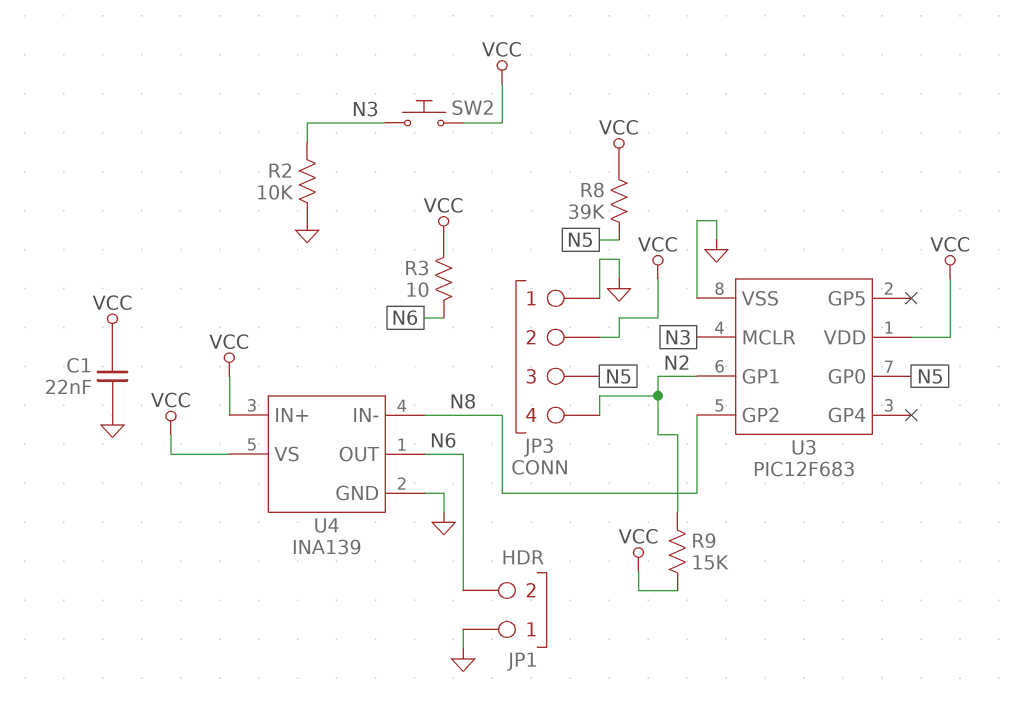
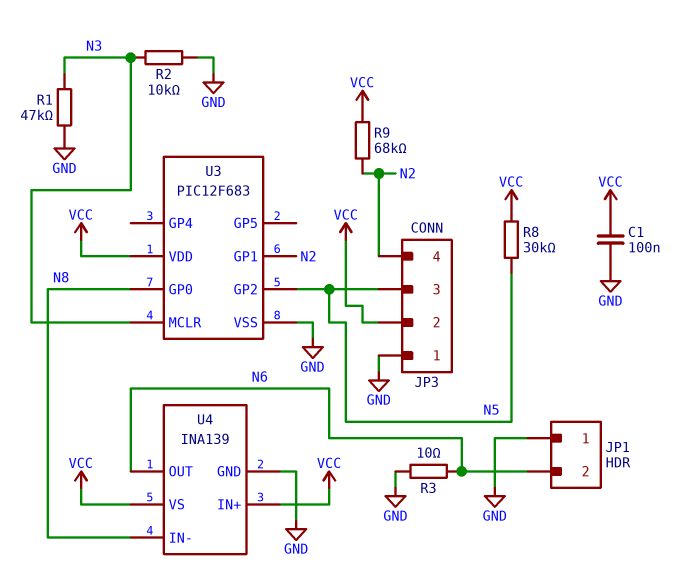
C1: 22nF (GND, VCC) -> 100nF (GND, VCC)
R1: none -> 47k (GND, N3)
R3: 10 (N6, VCC) -> 10 (GND, N6)
R8: 39k (N5, VCC) -> 30k (N5, VCC)
R9: 15k (N2, VCC) -> 68k (N2, VCC)
SW2: button (N3, VCC) -> none
U3 pin GP0: N5 -> N8
U3 pin GP2: N8 -> N5

